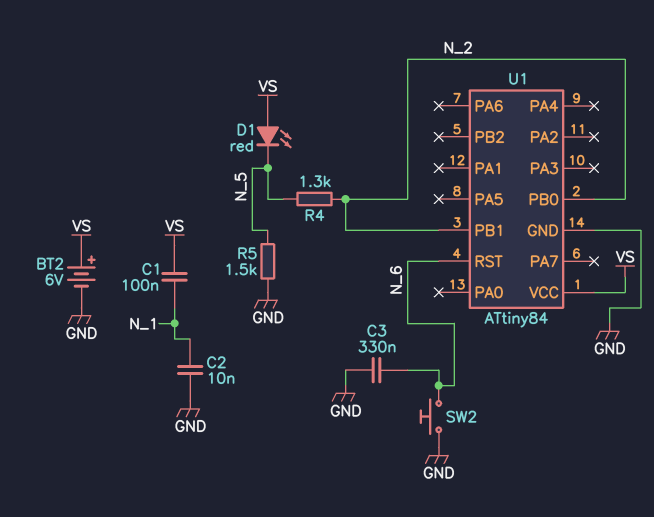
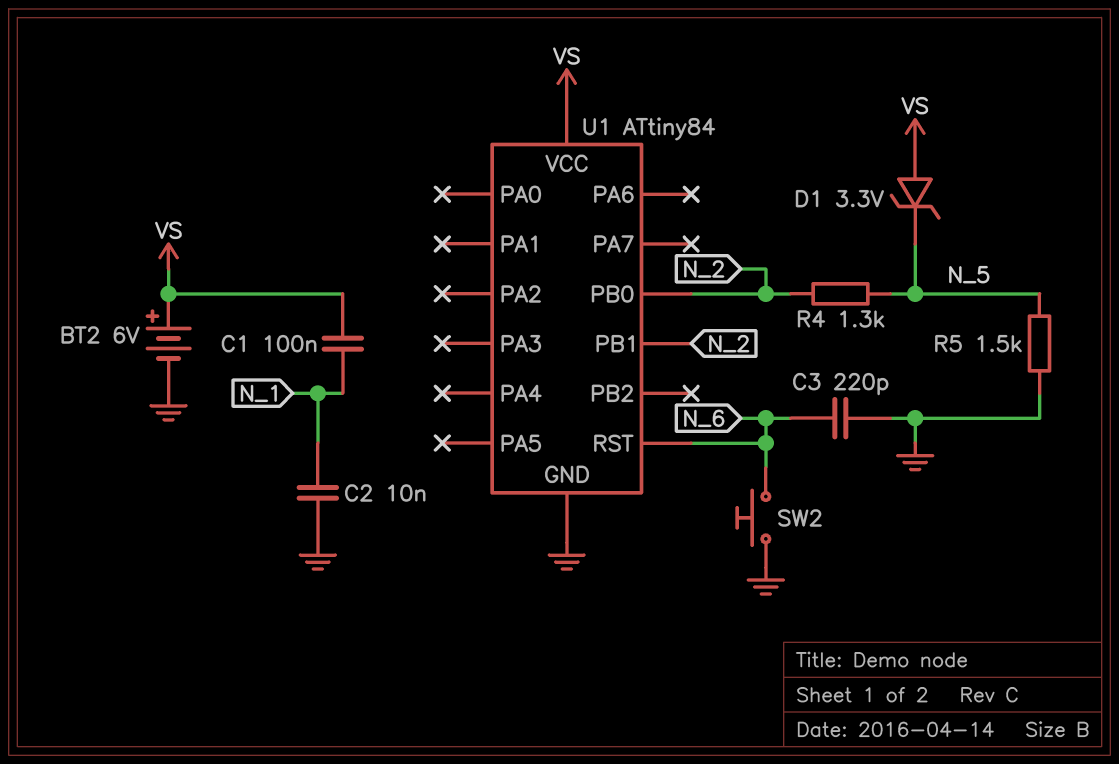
C3: 330nF (GND, N_6) -> 220pF (GND, N_6)
D1: LED red (A VS, K N_5) -> zener 3.3V (A VS, K N_5)

